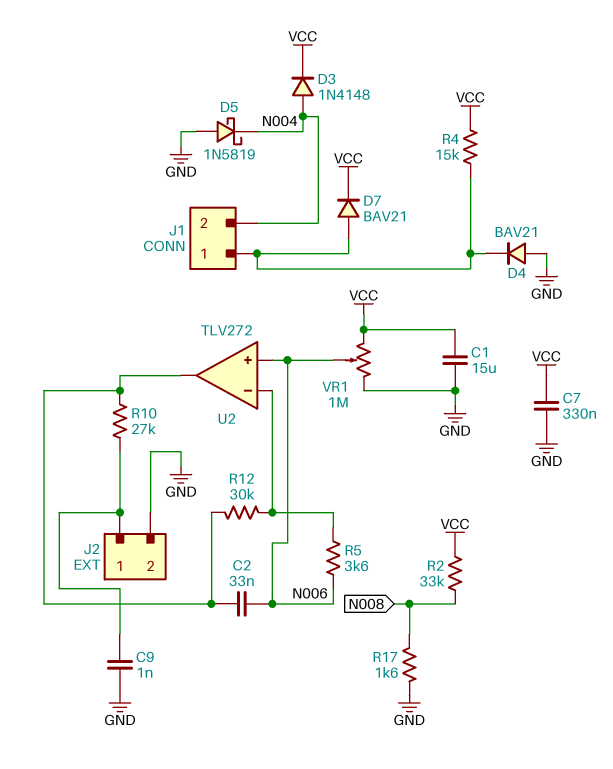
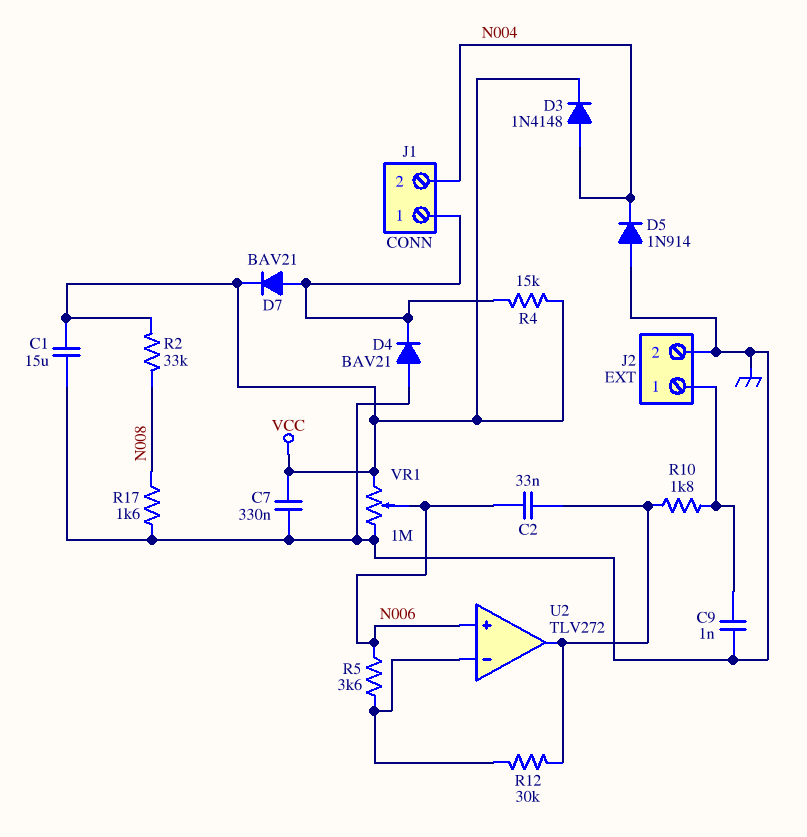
D5: schottky 1N5819 (A GND, K N004) -> diode 1N914 (A GND, K N004)
R10: 27k (J2/1, U2/out) -> 1.8k (J2/1, U2/out)

